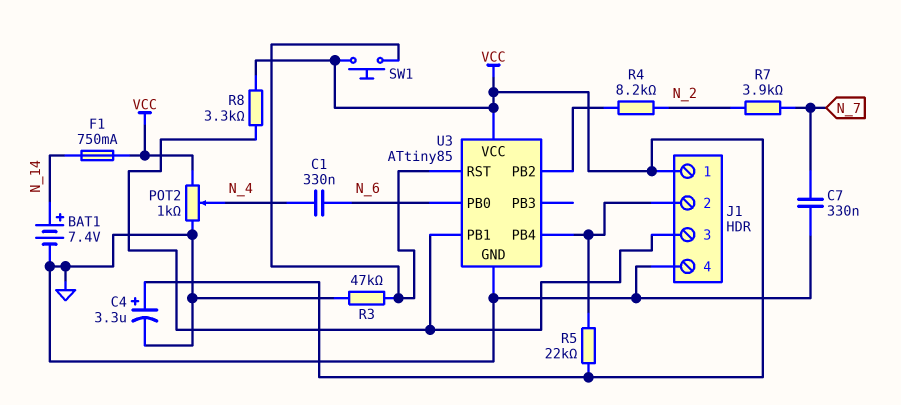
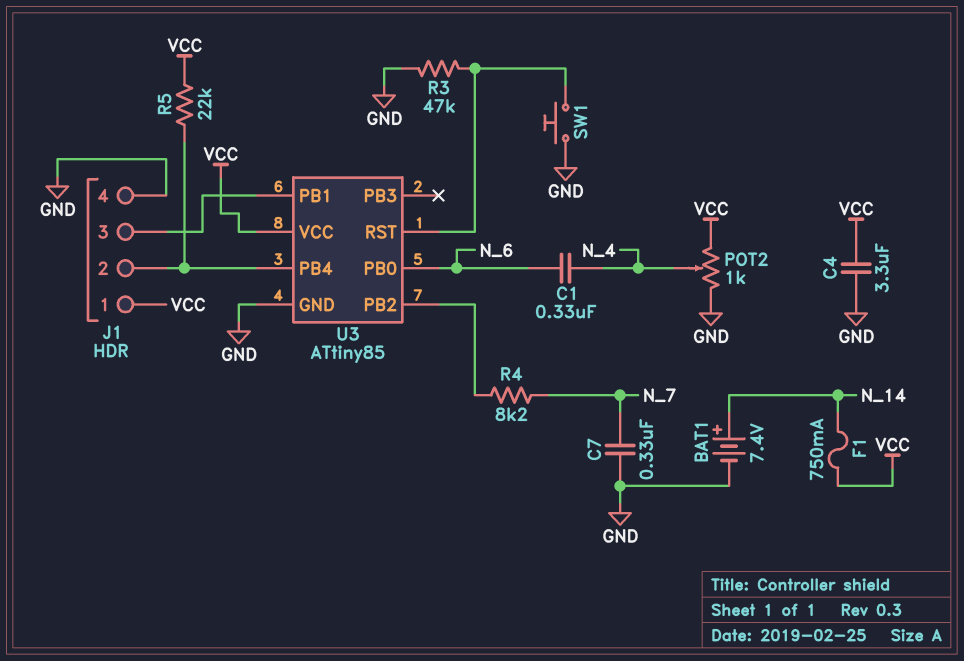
C4: 3.3uF (plus VCC, minus GND) -> 3.3uF (GND, VCC)
R4: 8.2k (N_2, U3/PB2) -> 8.2k (N_7, U3/PB2)
R7: 3.9k (N_2, N_7) -> none
R8: 3.3k (J1/3, VCC) -> none
SW1: button (U3/RST, VCC) -> button (GND, U3/RST)

